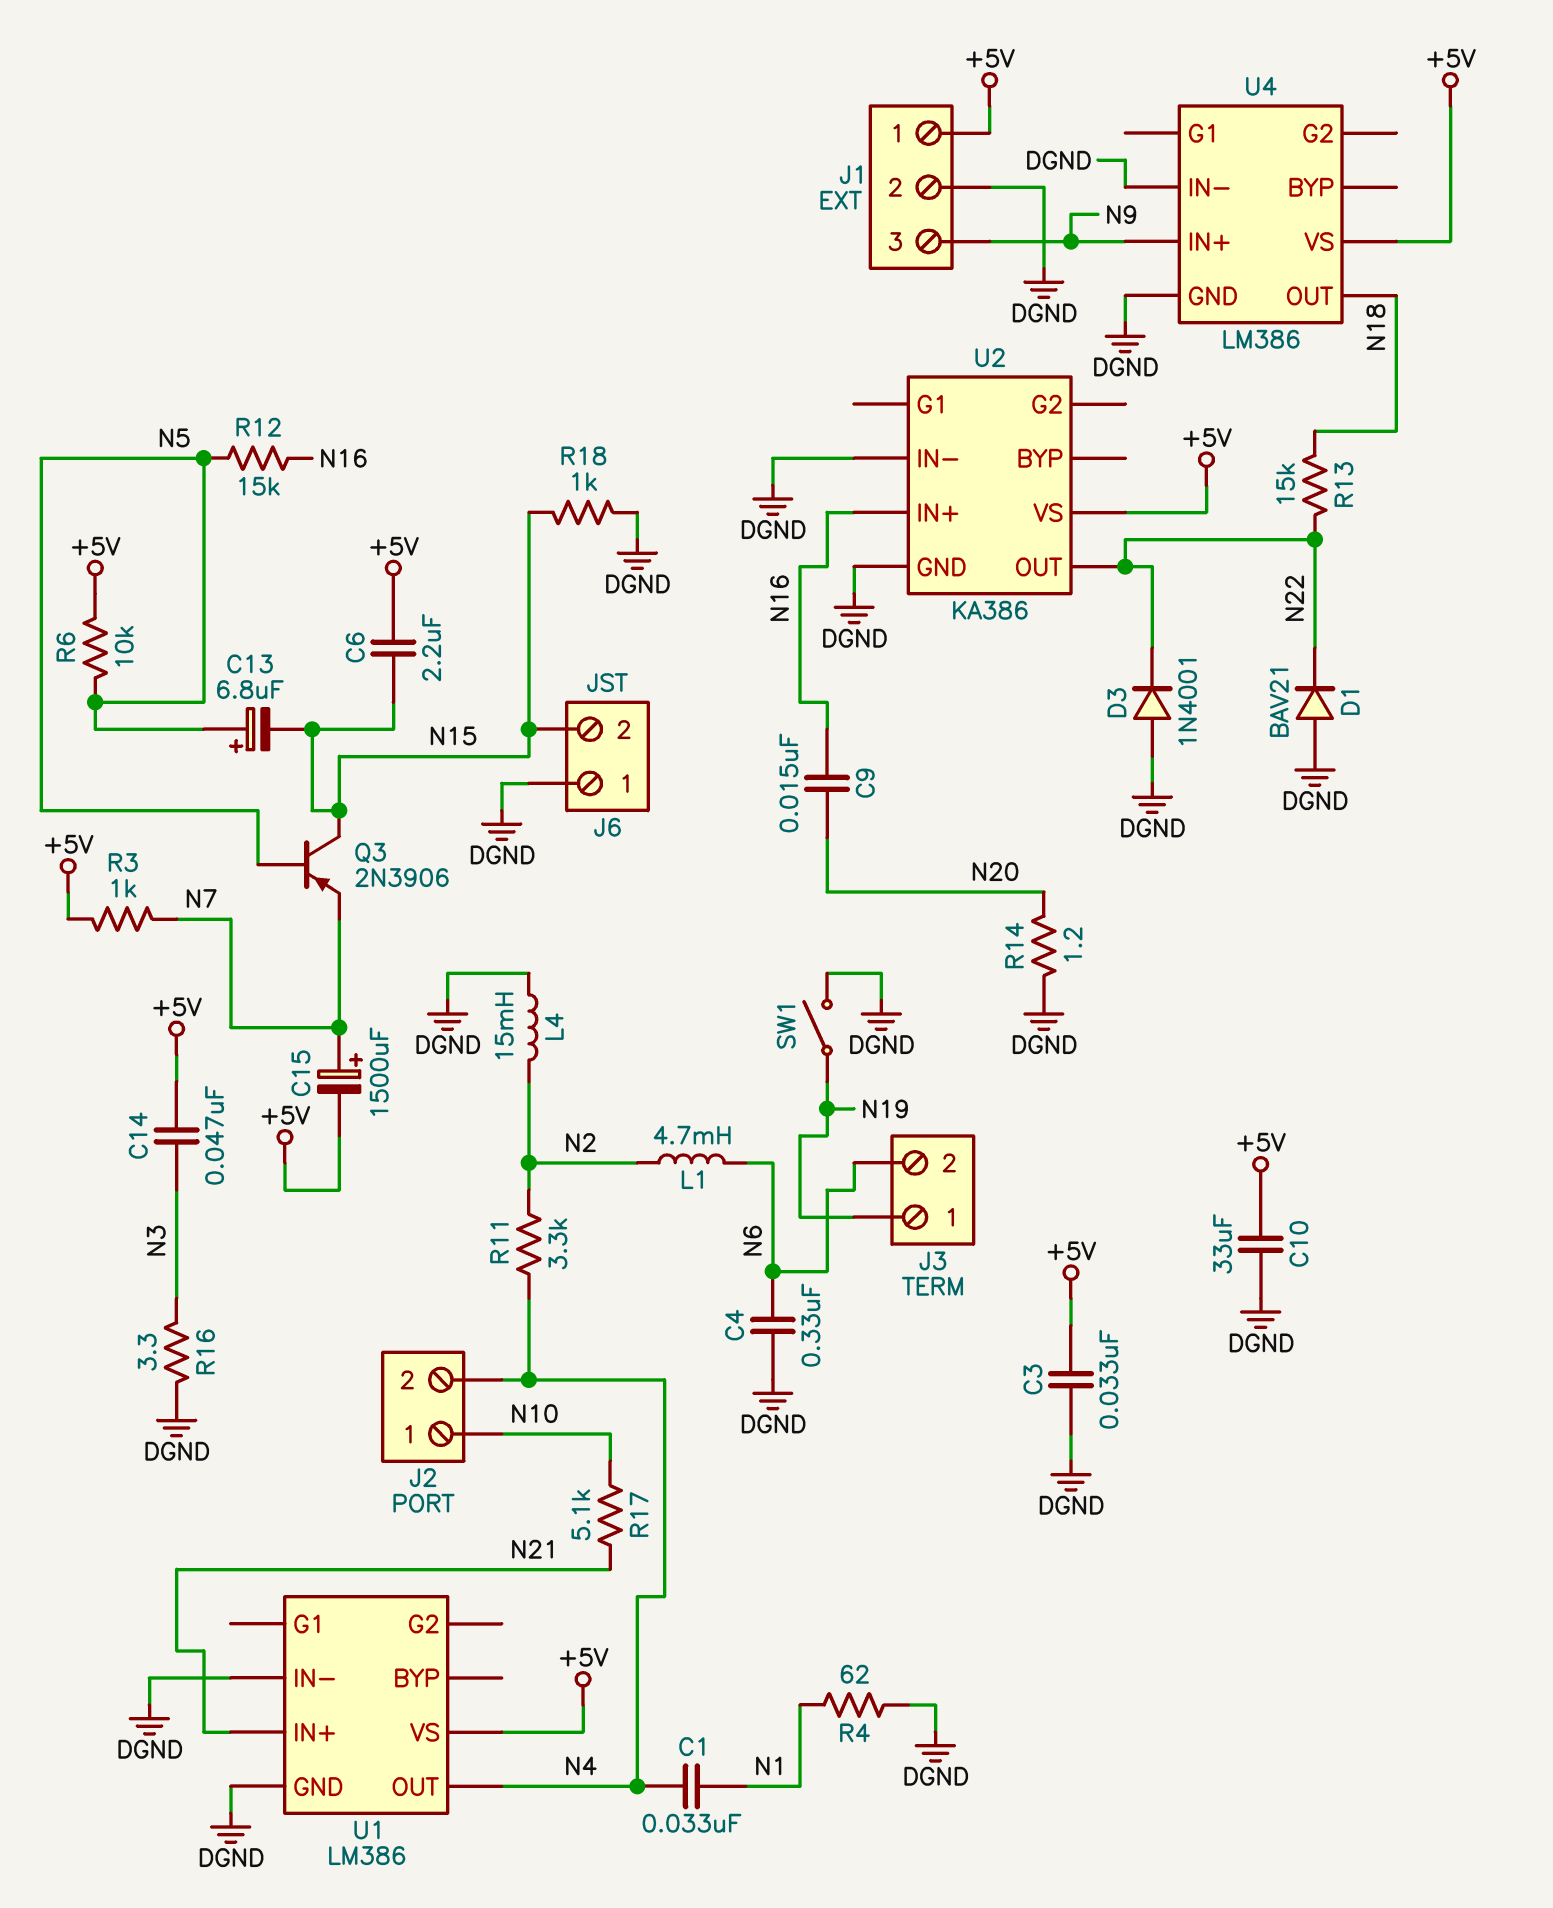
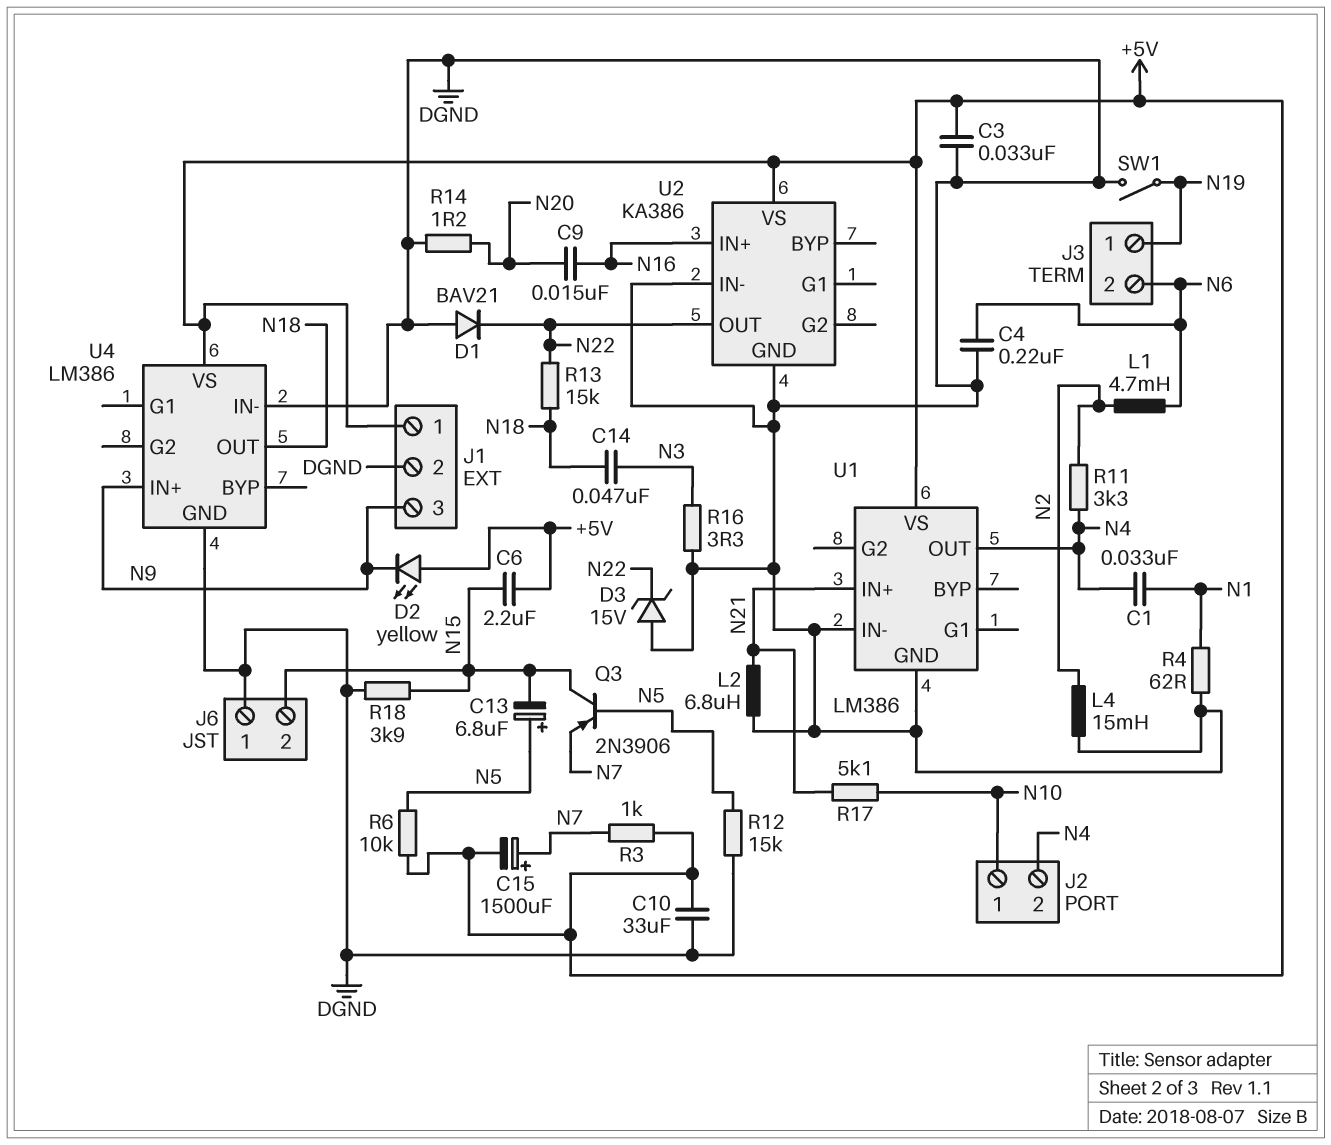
C4: 330nF (DGND, N6) -> 220nF (DGND, N6)
C14: 47nF (+5V, N3) -> 47nF (N3, N18)
D2: none -> LED yellow (A +5V, K N9)
D3: diode 1N4001 (A DGND, K N22) -> zener 15V (A DGND, K N22)
L2: none -> 6.8uH (DGND, N21)
R12: 15k (N5, N16) -> 15k (DGND, N5)
R18: 1k (DGND, N15) -> 3.9k (DGND, N15)

